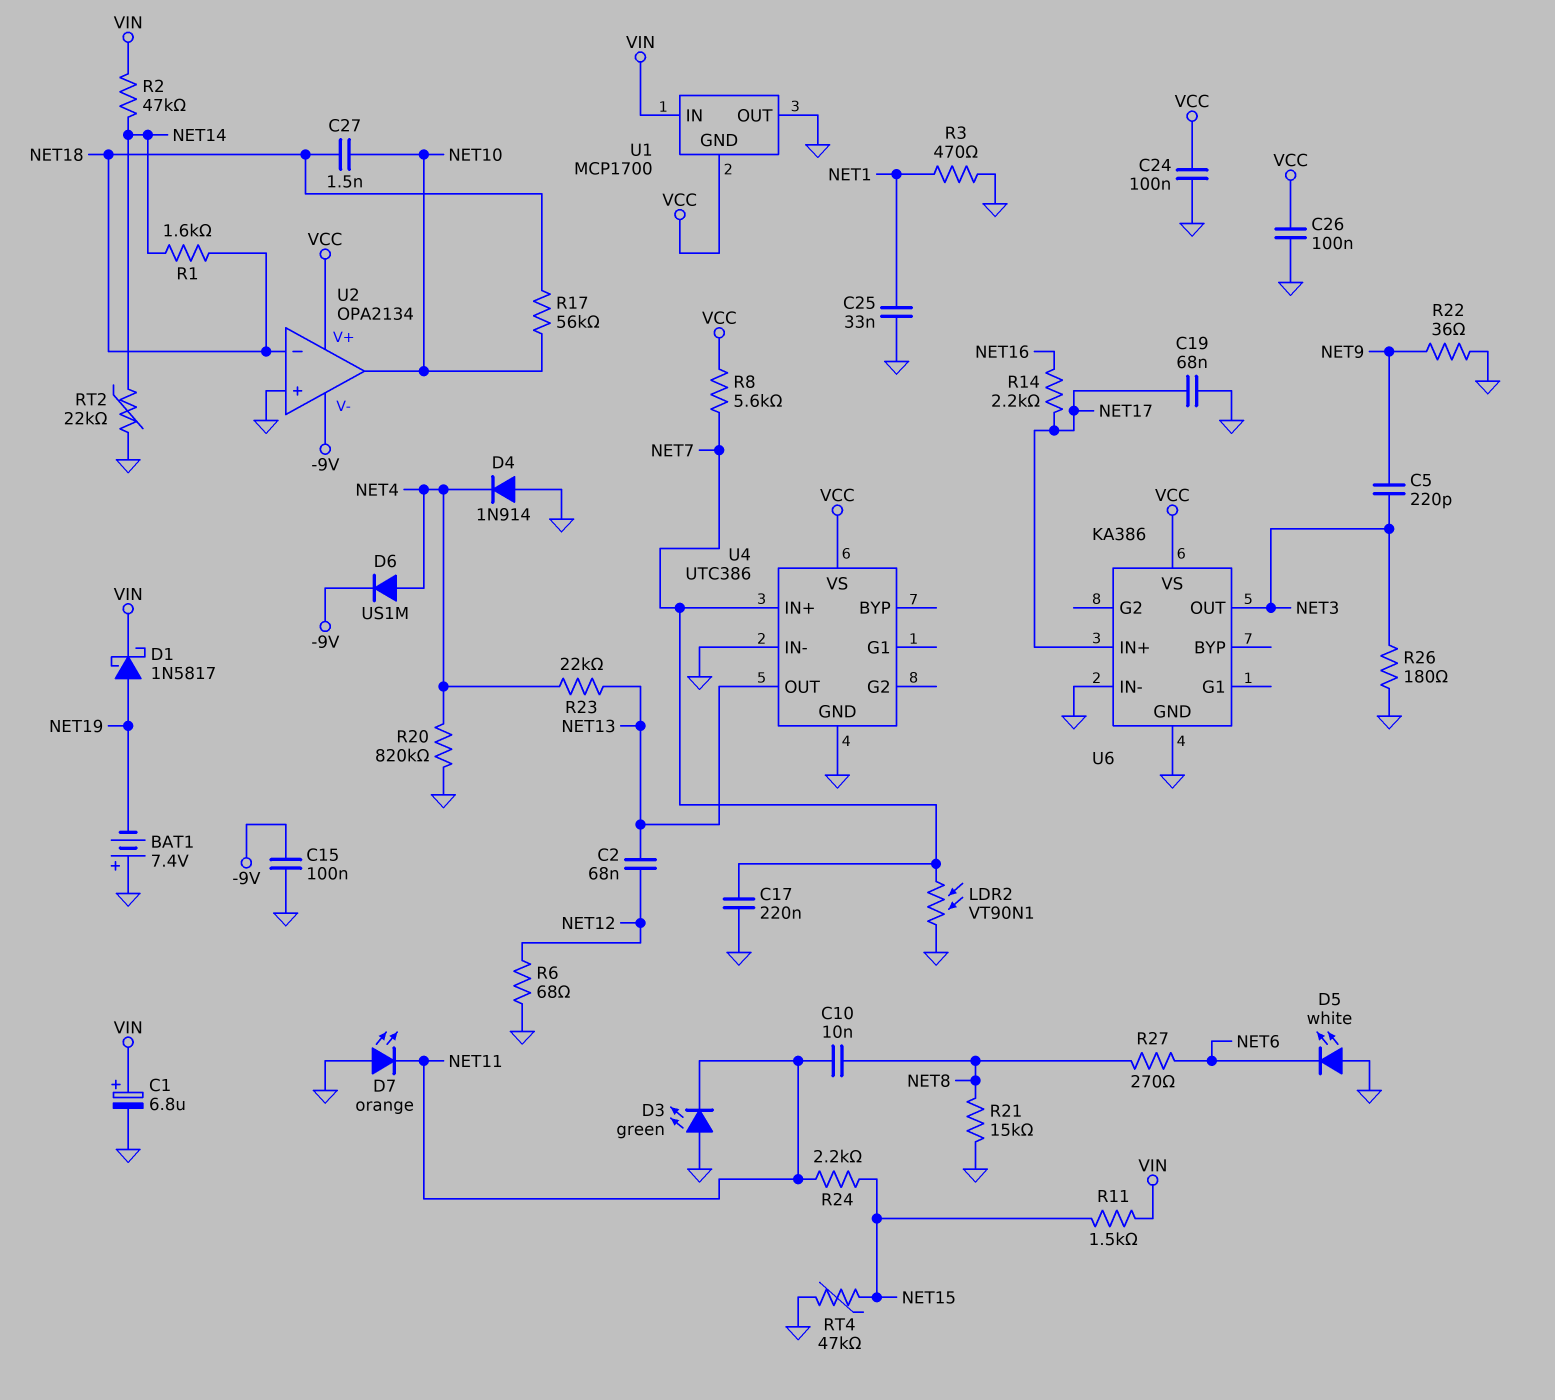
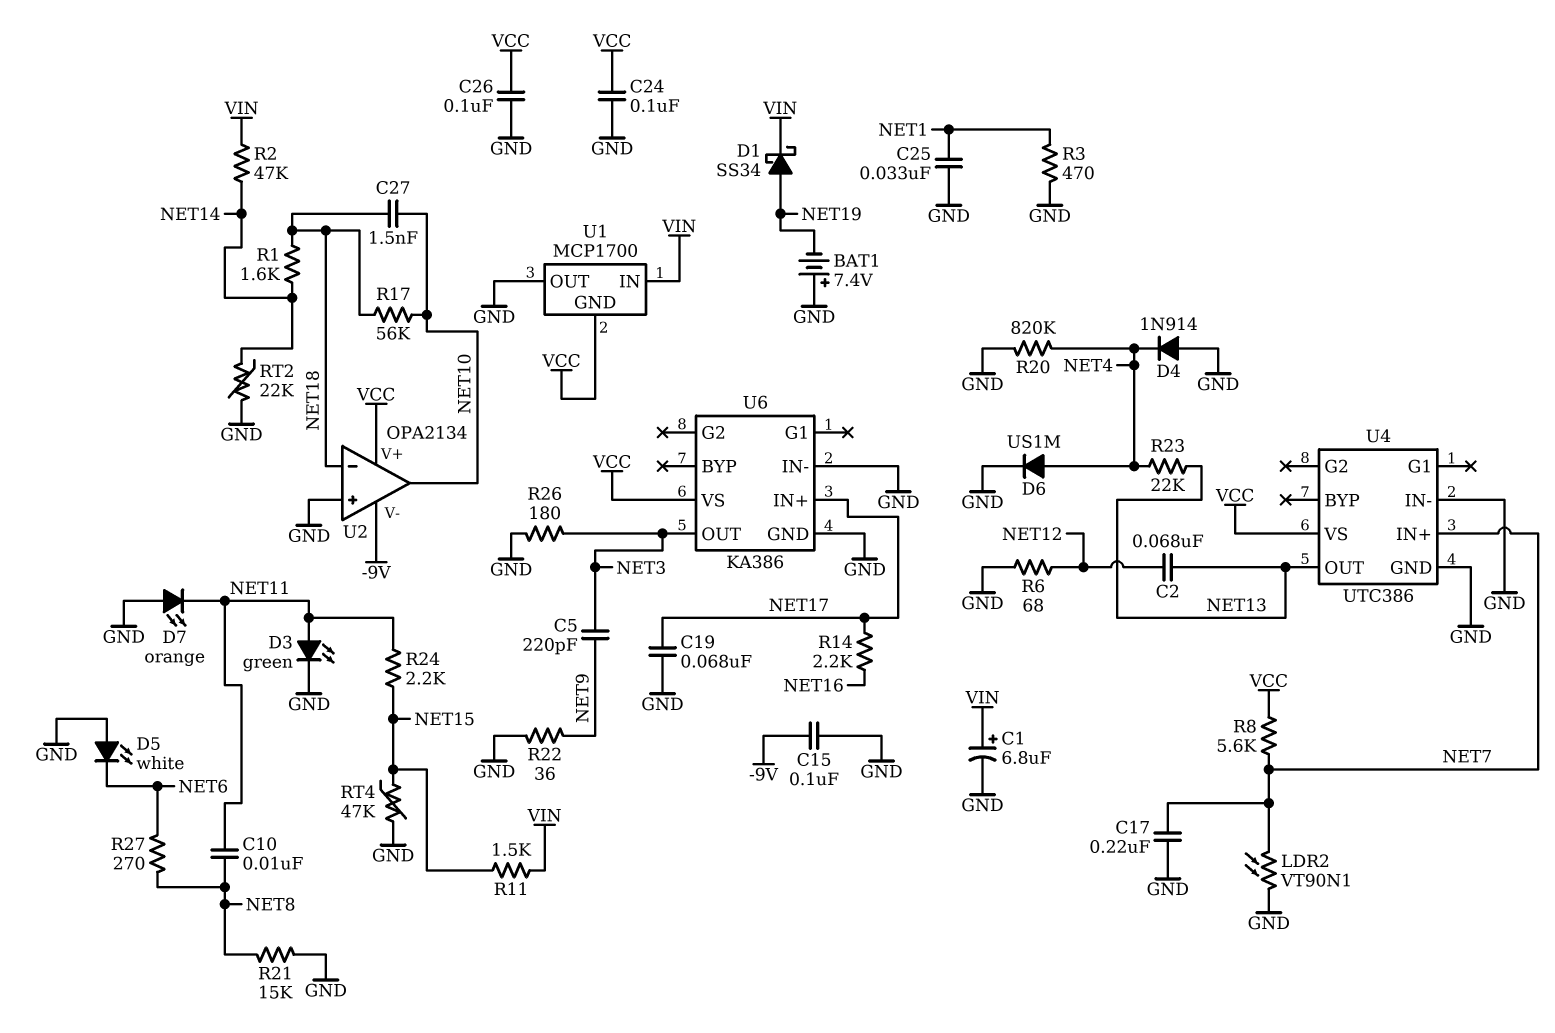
D1: schottky 1N5817 (A NET19, K VIN) -> schottky SS34 (A NET19, K VIN)
D3: LED green (A GND, K NET11) -> LED green (A NET11, K GND)
D6: diode US1M (A NET4, K -9V) -> diode US1M (A NET4, K GND)

